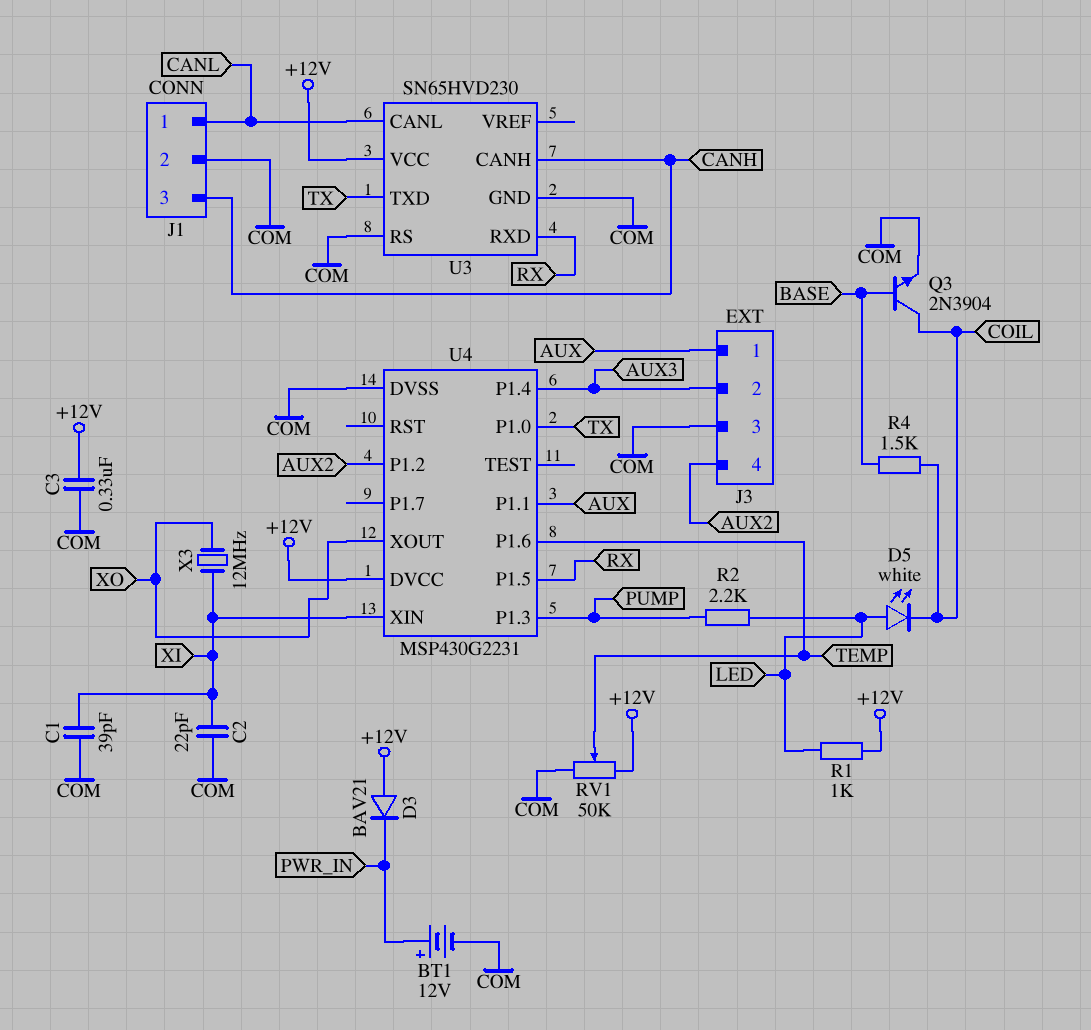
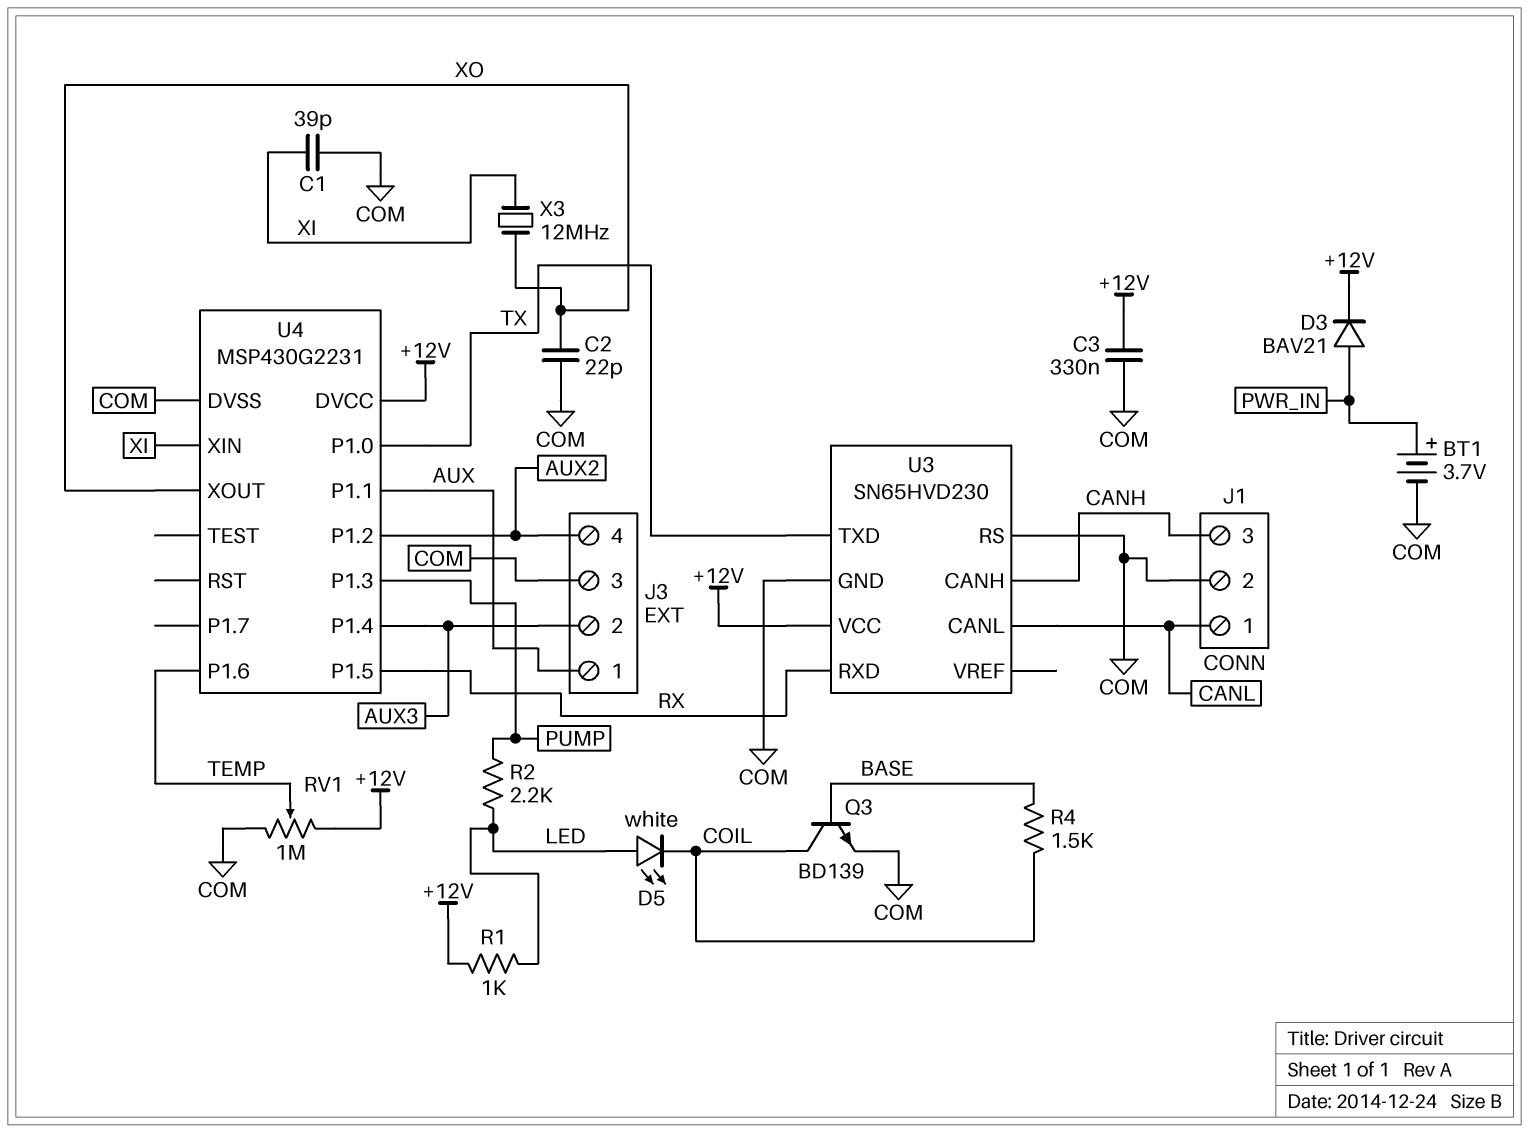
BT1: 12V (plus PWR_IN, minus COM) -> 3.7V (plus PWR_IN, minus COM)
C2: 22pF (COM, XI) -> 22pF (COM, XO)
D3: diode BAV21 (A +12V, K PWR_IN) -> diode BAV21 (A PWR_IN, K +12V)
Q3: NPN 2N3904 (B BASE, C COIL, E COM) -> NPN BD139 (B BASE, C COIL, E COM)
RV1: 50k (+12V, COM, wiper TEMP) -> 1M (+12V, COM, wiper TEMP)

